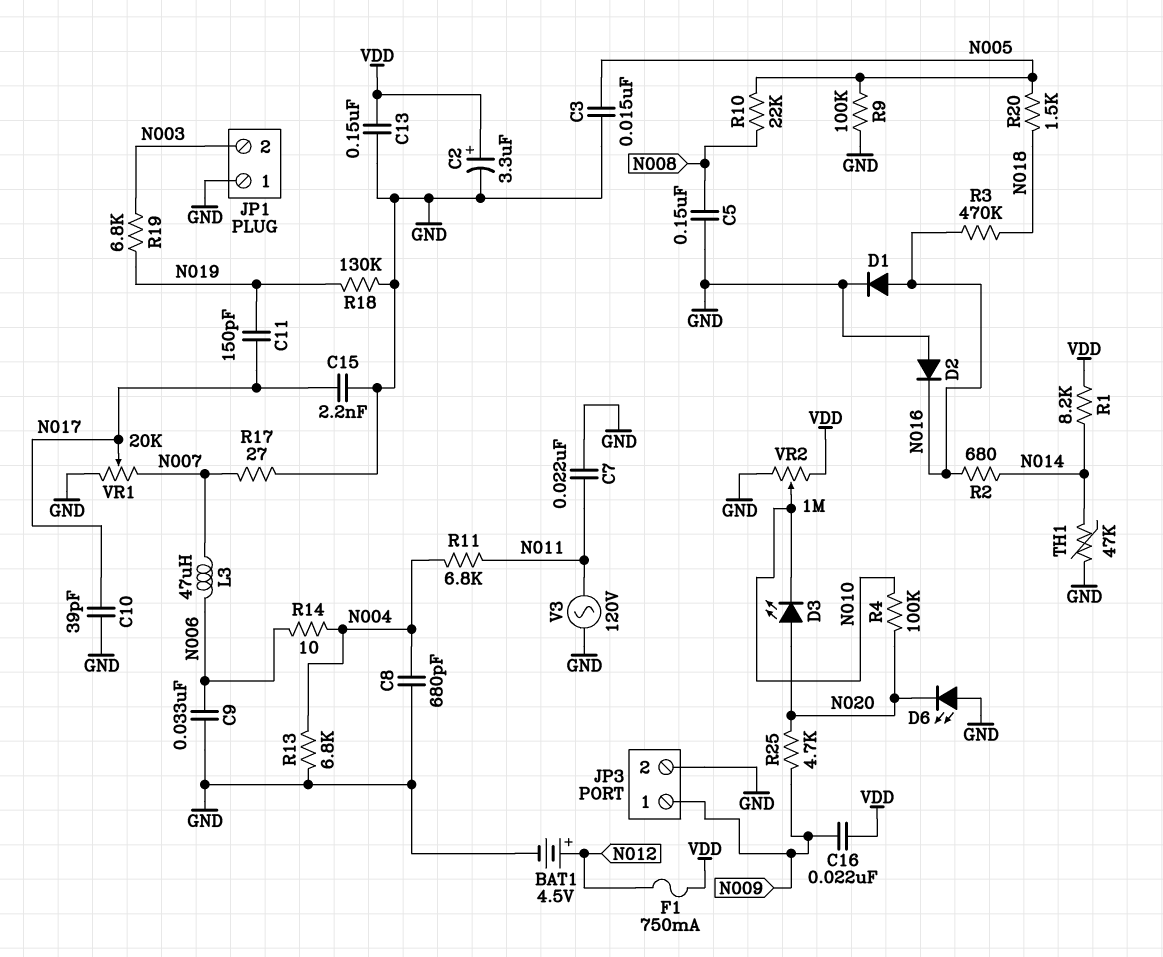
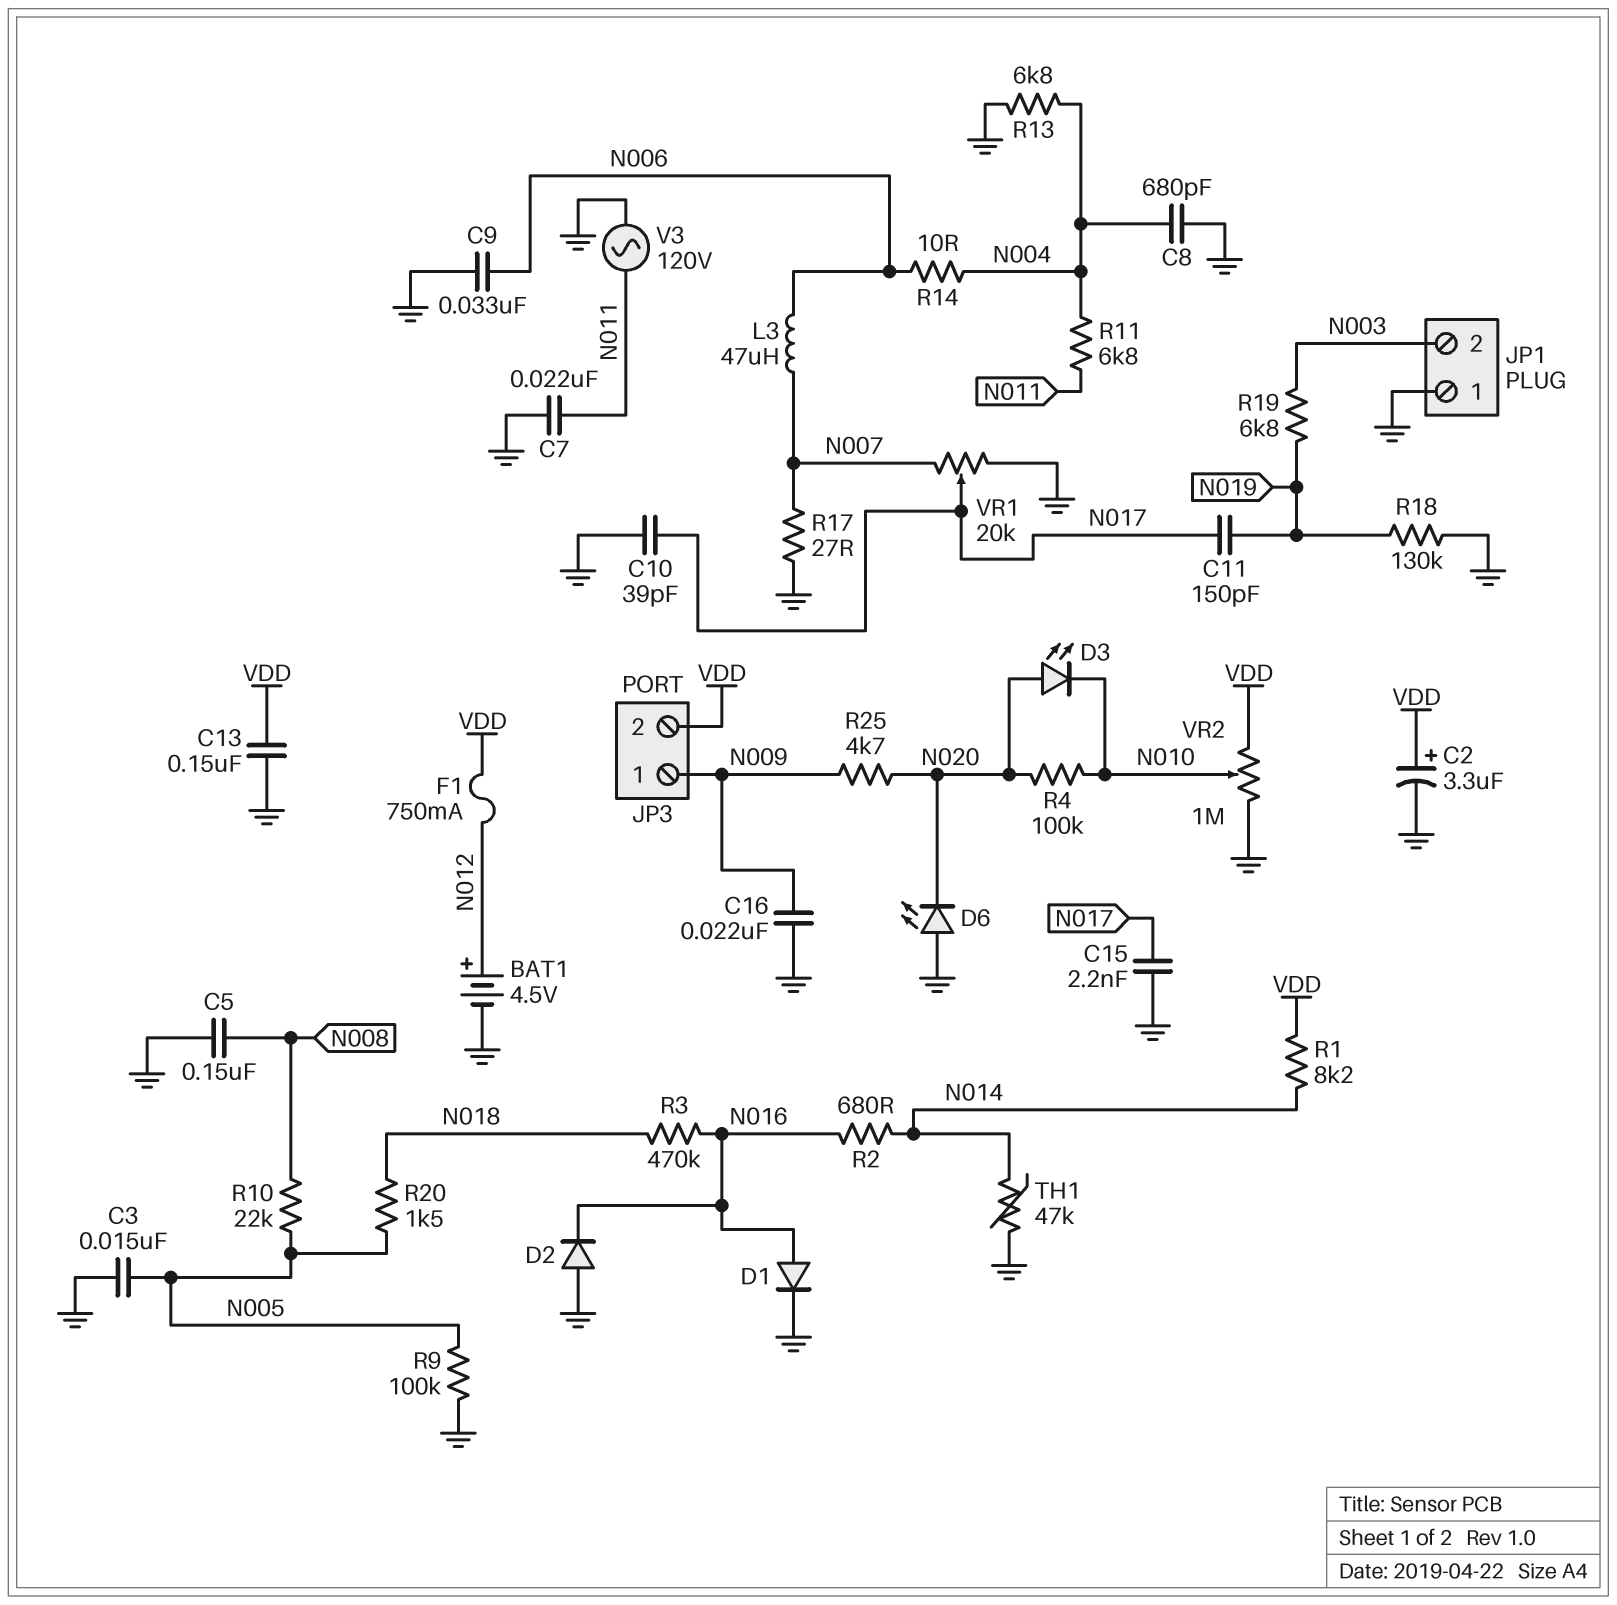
C16: 22nF (N009, VDD) -> 22nF (GND, N009)
JP3 pin 2: GND -> VDD

